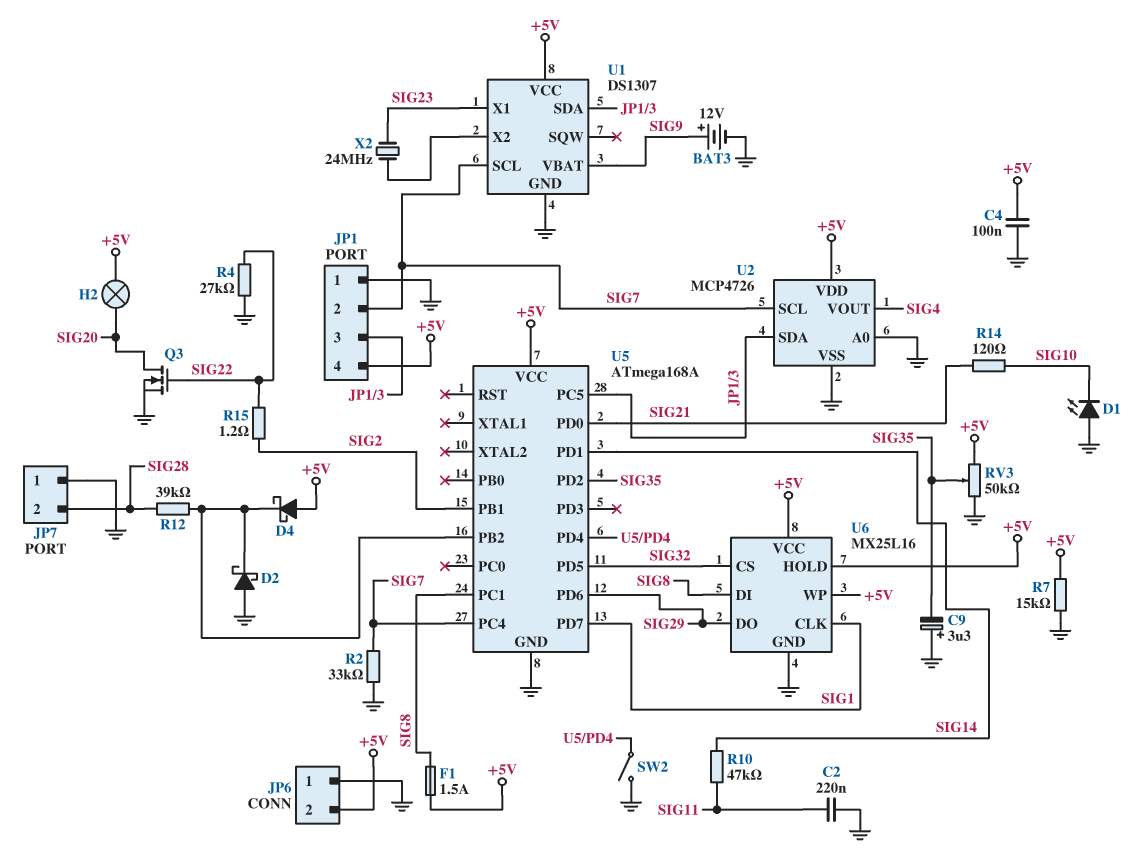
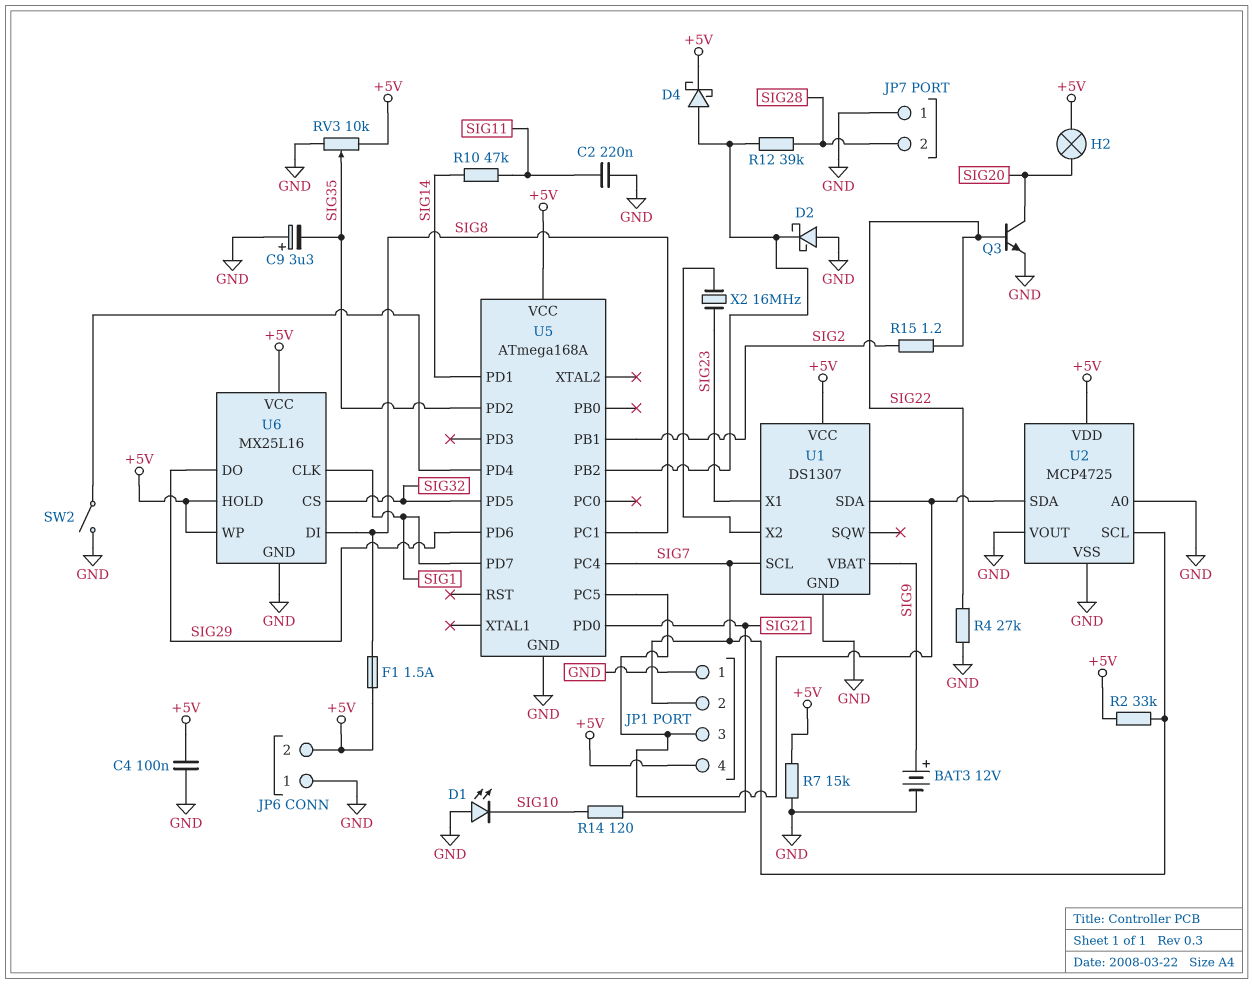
D4: schottky (A +5V, K U5/PB2) -> schottky (A U5/PB2, K +5V)
Q3: NMOS (G SIG22, D SIG20, S GND) -> NPN (B SIG22, C SIG20, E GND)
R2: 33k (GND, SIG7) -> 33k (+5V, SIG7)
RV3: 50k (+5V, GND, wiper SIG35) -> 10k (+5V, GND, wiper SIG35)
U2: MCP4726 -> MCP4725
U2 pin VOUT: SIG4 -> GND
X2: 24MHz (SIG23, U1/X2) -> 16MHz (SIG23, U1/X2)

